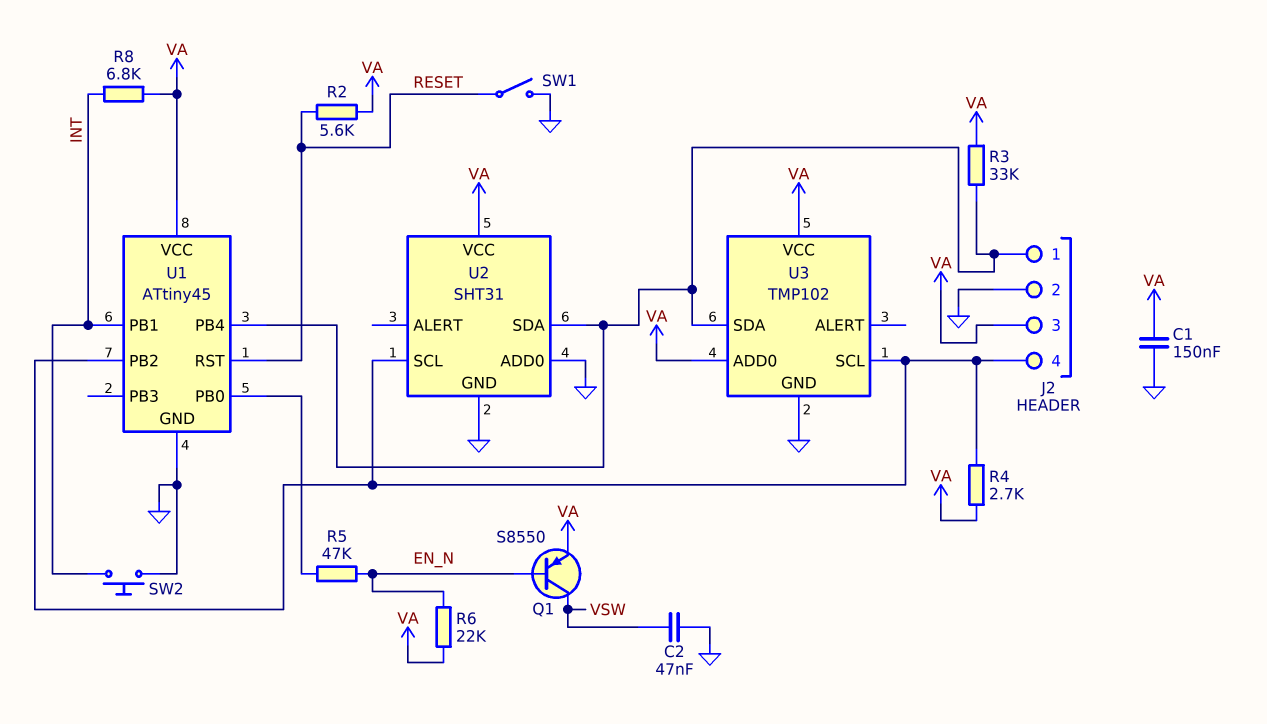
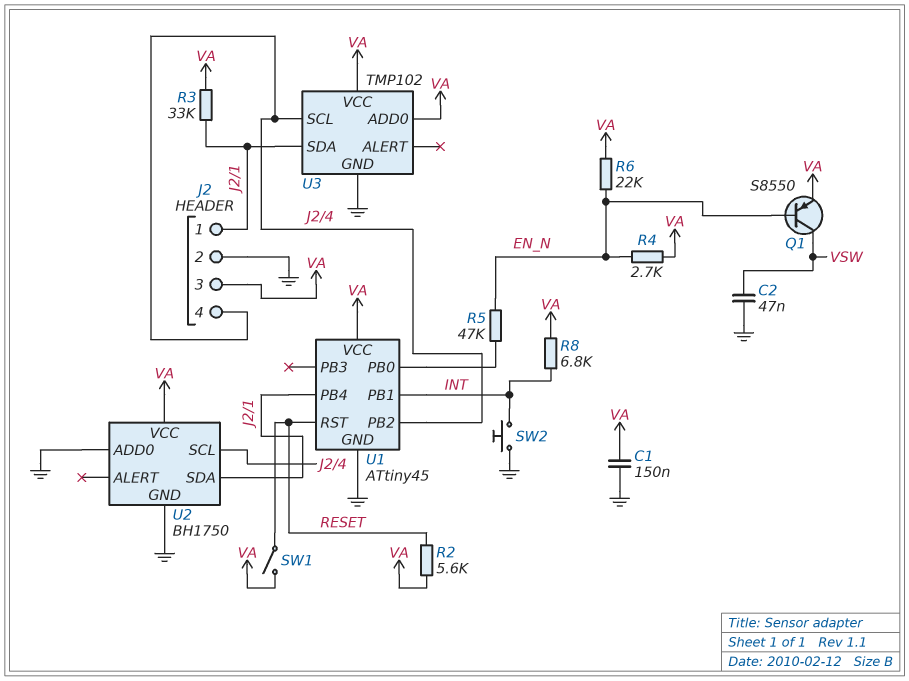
R4: 2.7k (J2/4, VA) -> 2.7k (EN_N, VA)
SW1: switch (GND, RESET) -> switch (RESET, VA)
U2: SHT31 -> BH1750

